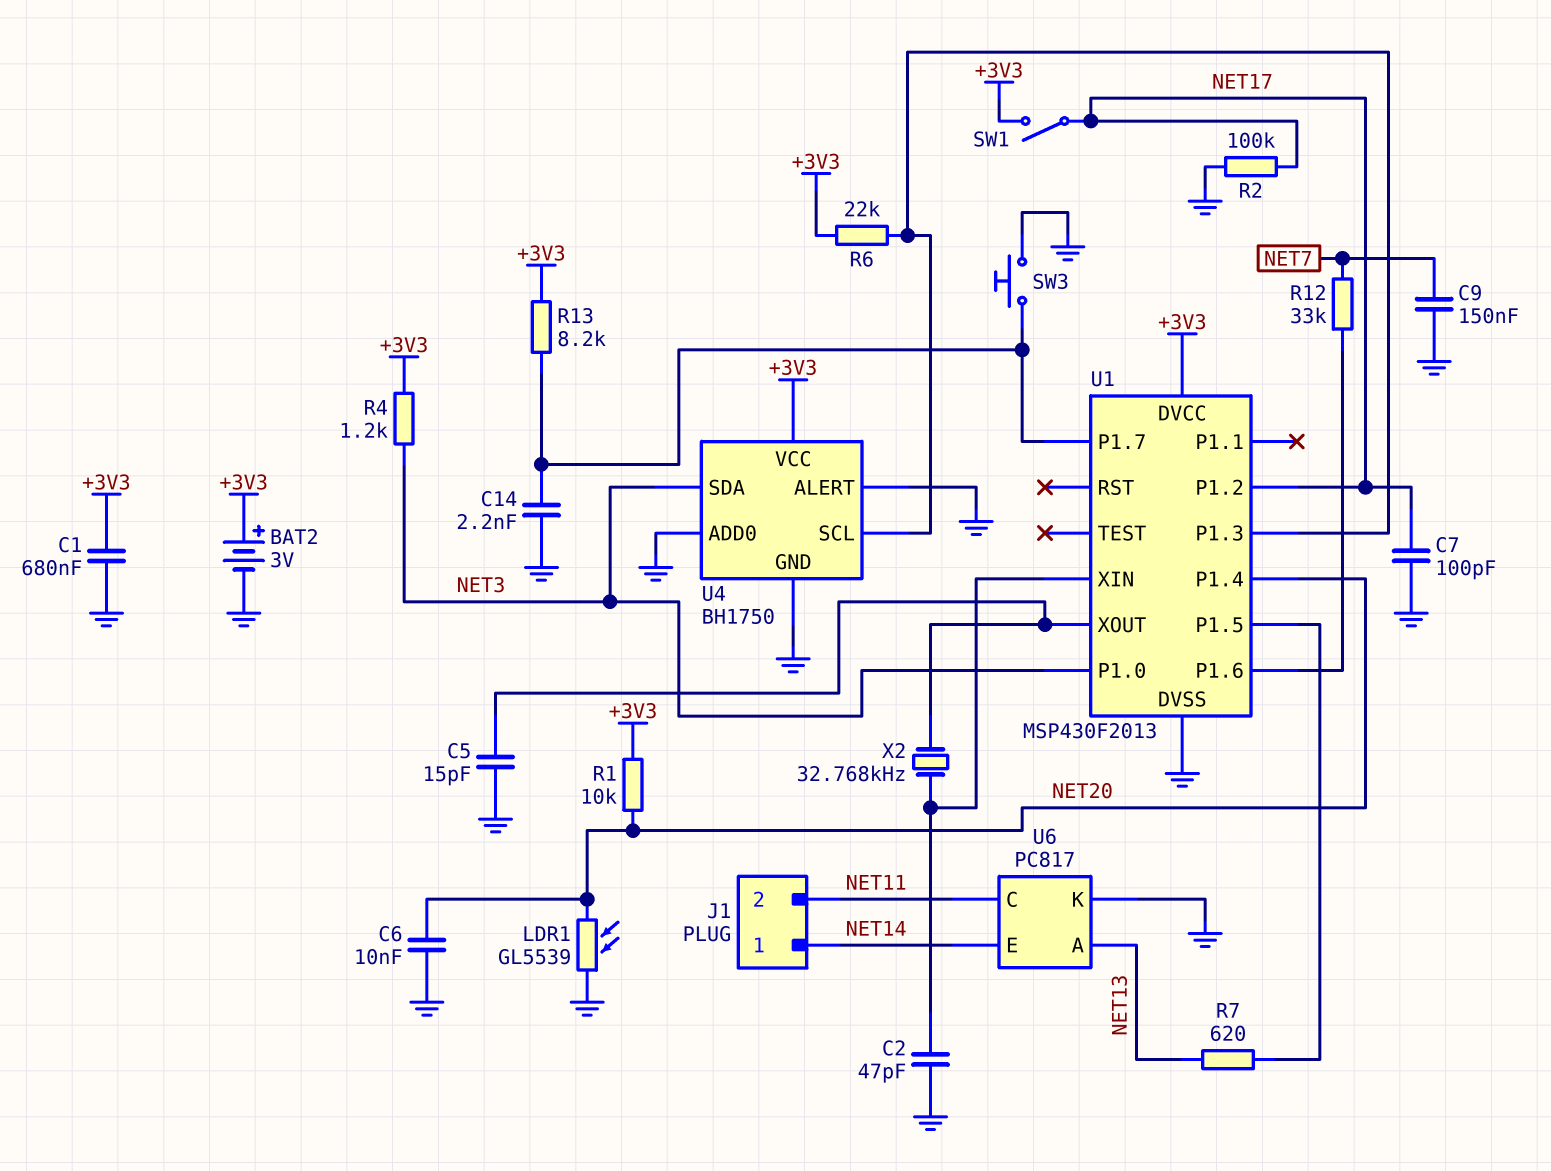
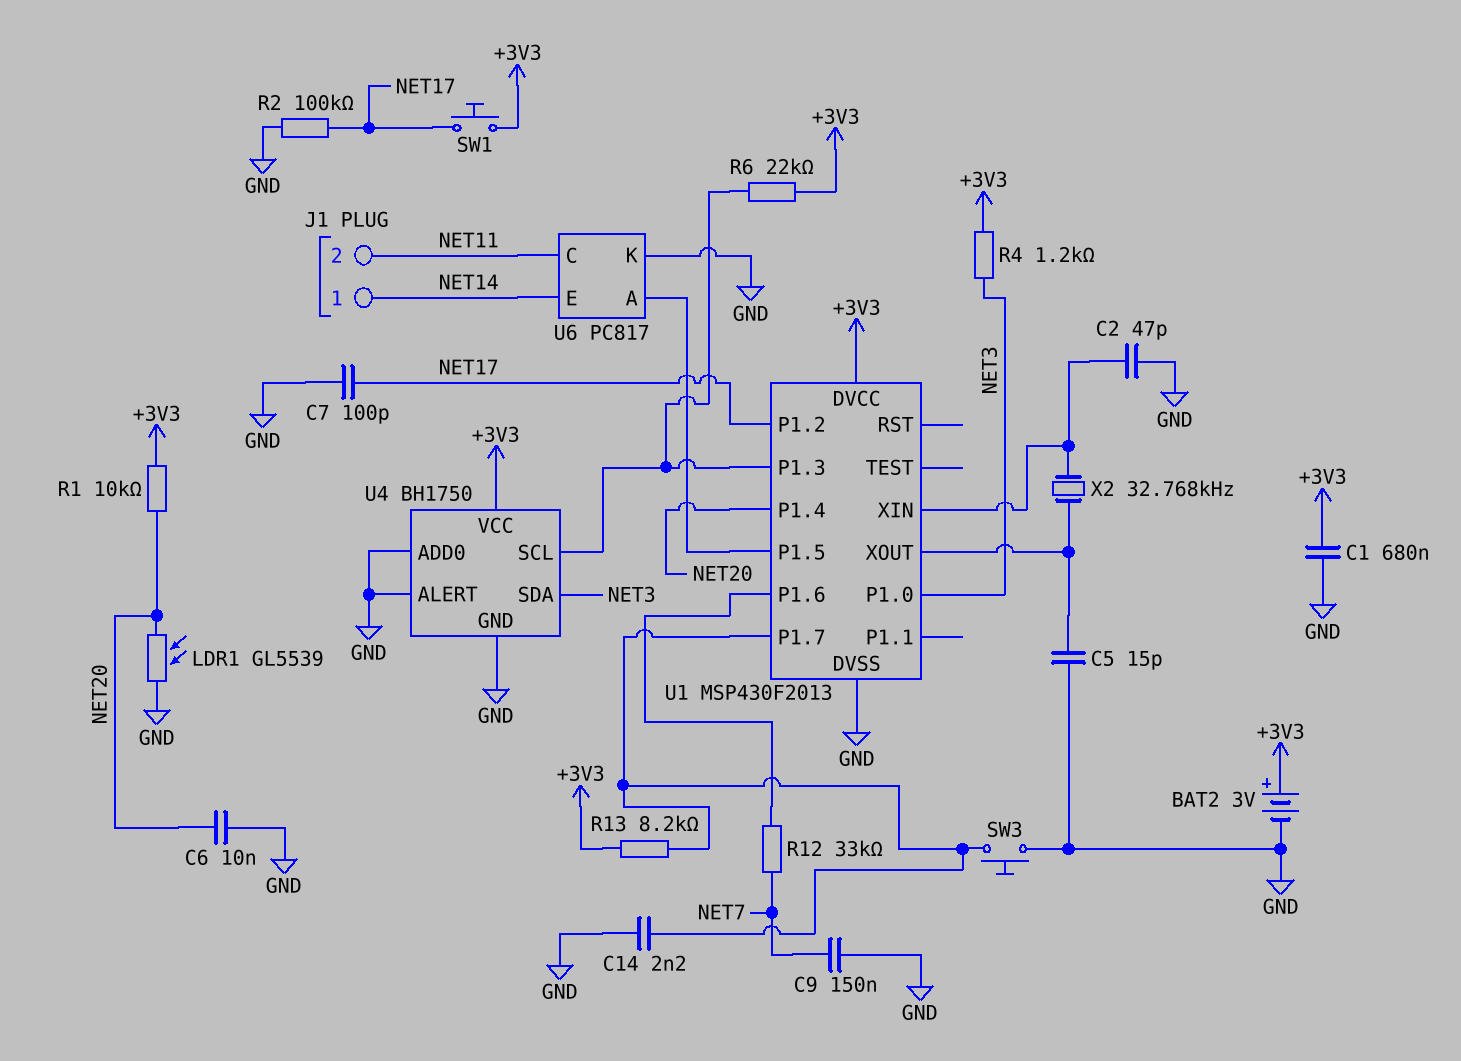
R7: 620 (NET13, U1/P1.5) -> none
SW1: switch (+3V3, NET17) -> button (+3V3, NET17)
U6 pin A: NET13 -> U1/P1.5

